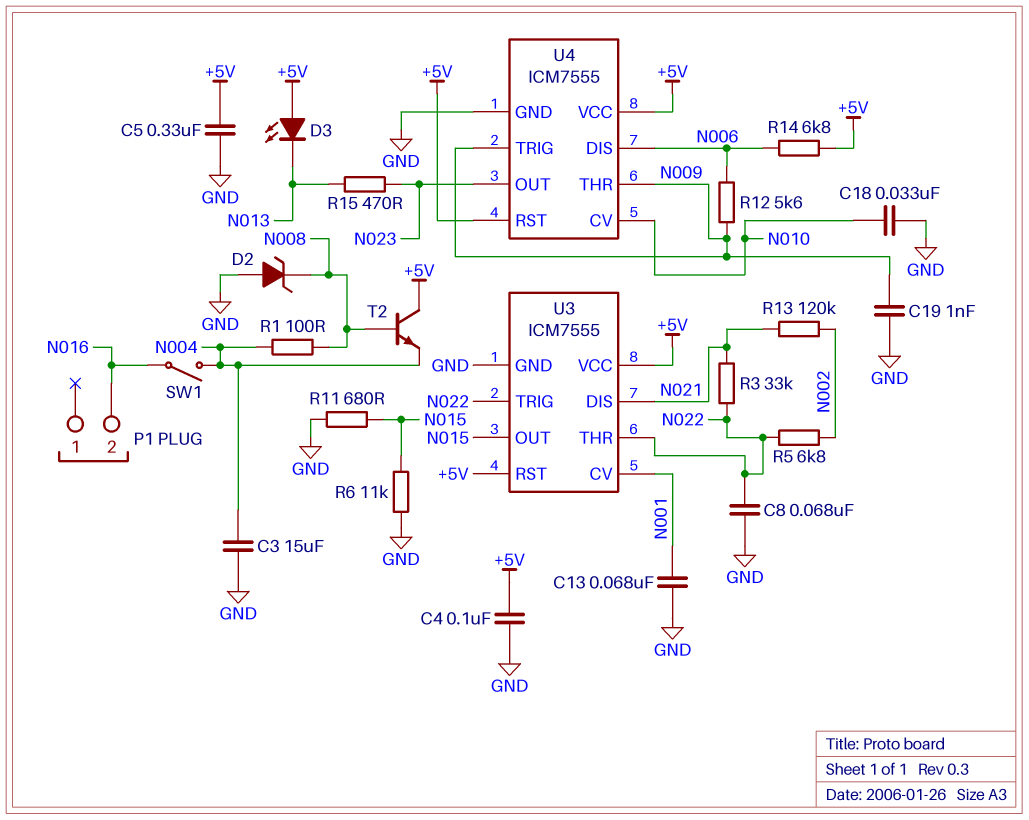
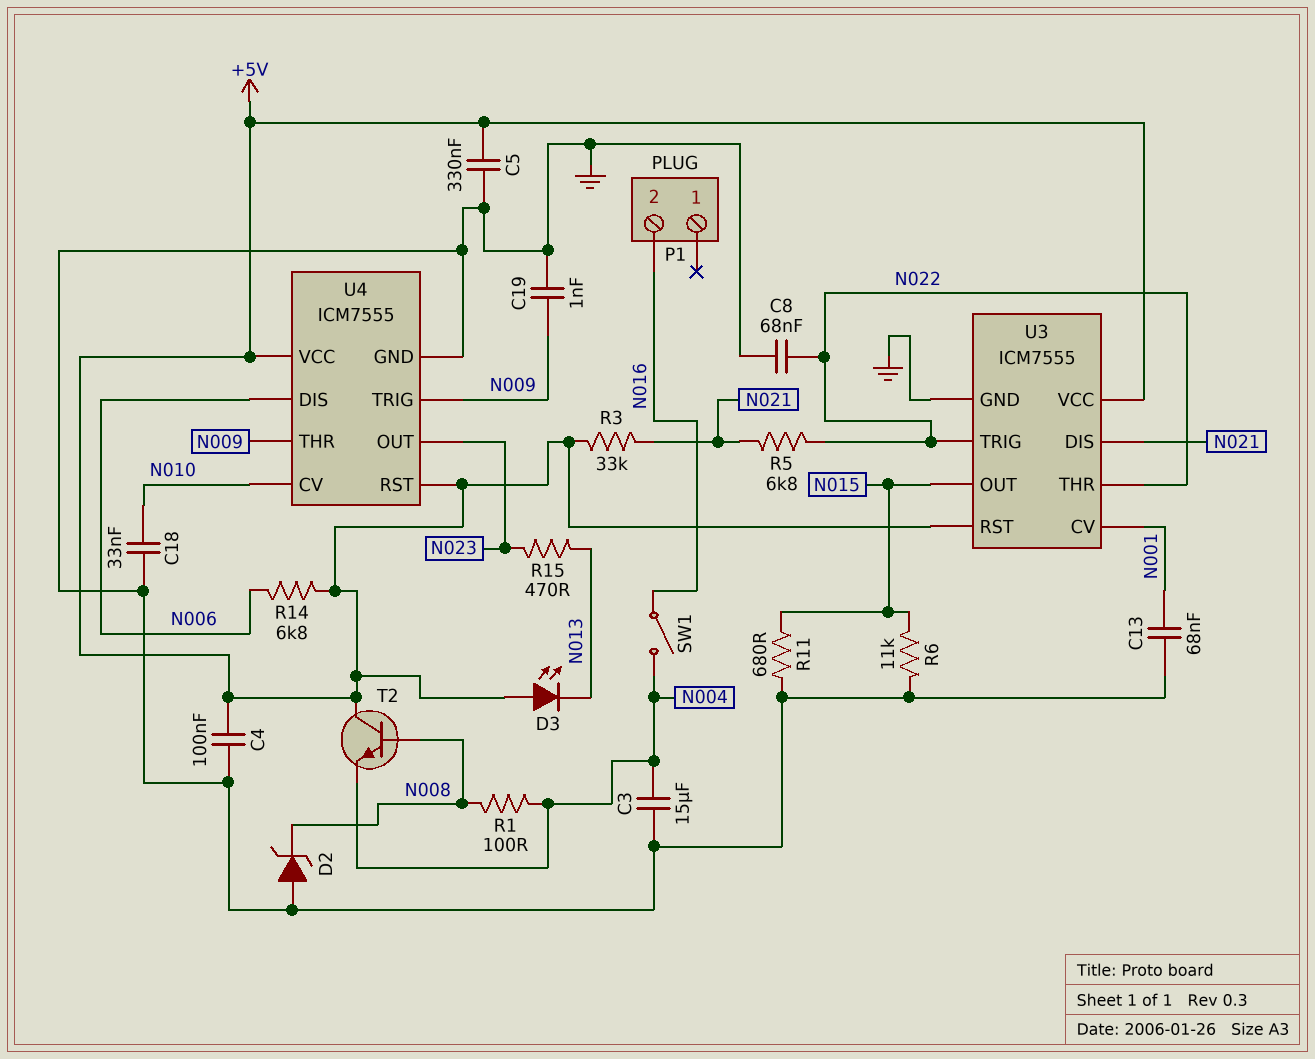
R3: 33k (N021, N022) -> 33k (+5V, N021)
R5: 6.8k (N002, N022) -> 6.8k (N021, N022)
R12: 5.6k (N006, N009) -> none
R13: 120k (N002, N021) -> none

